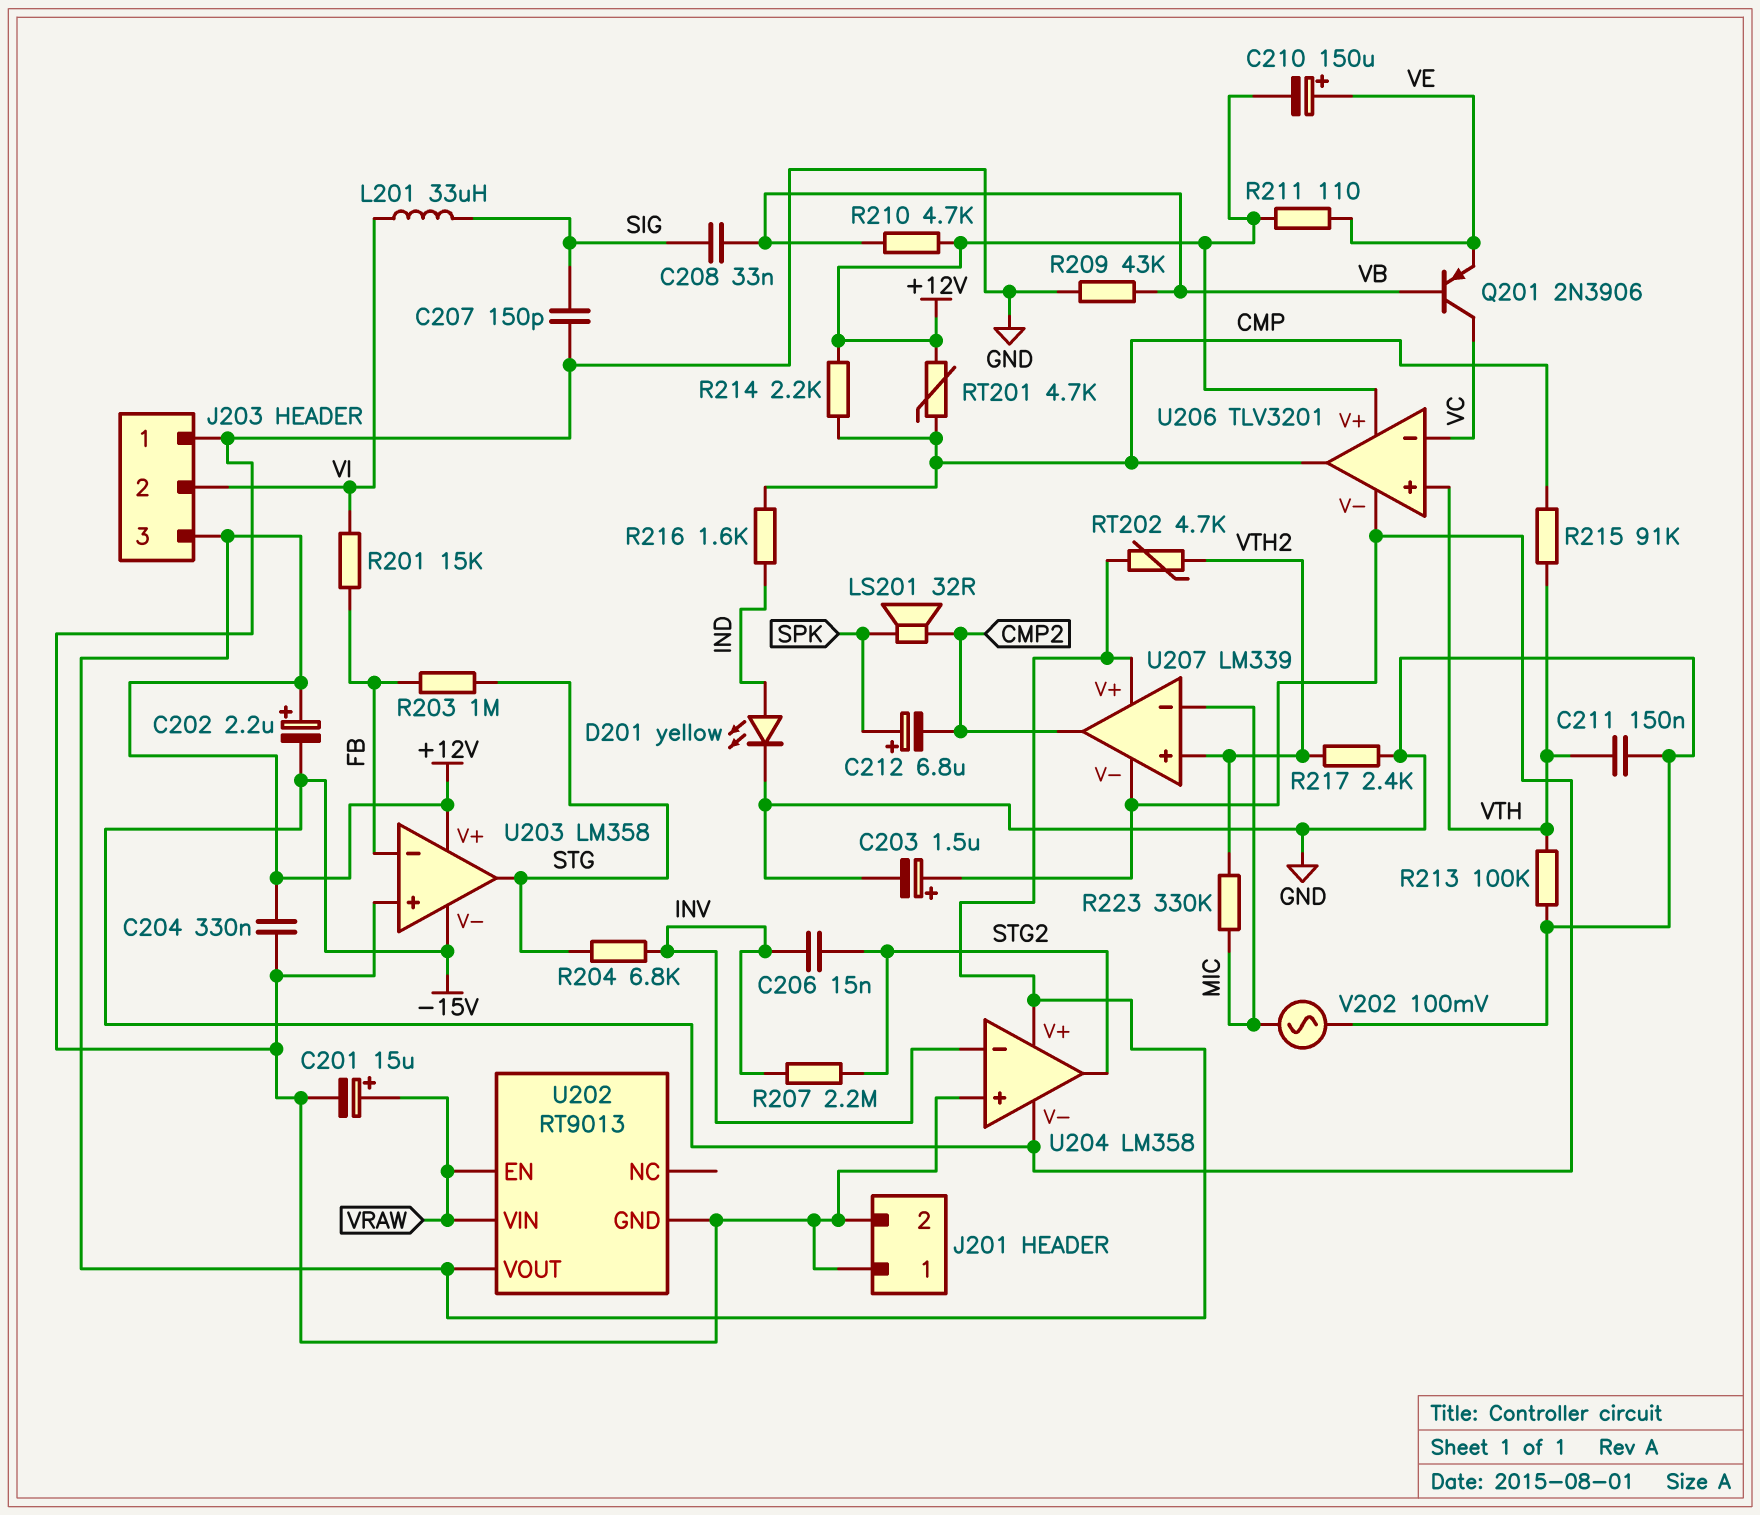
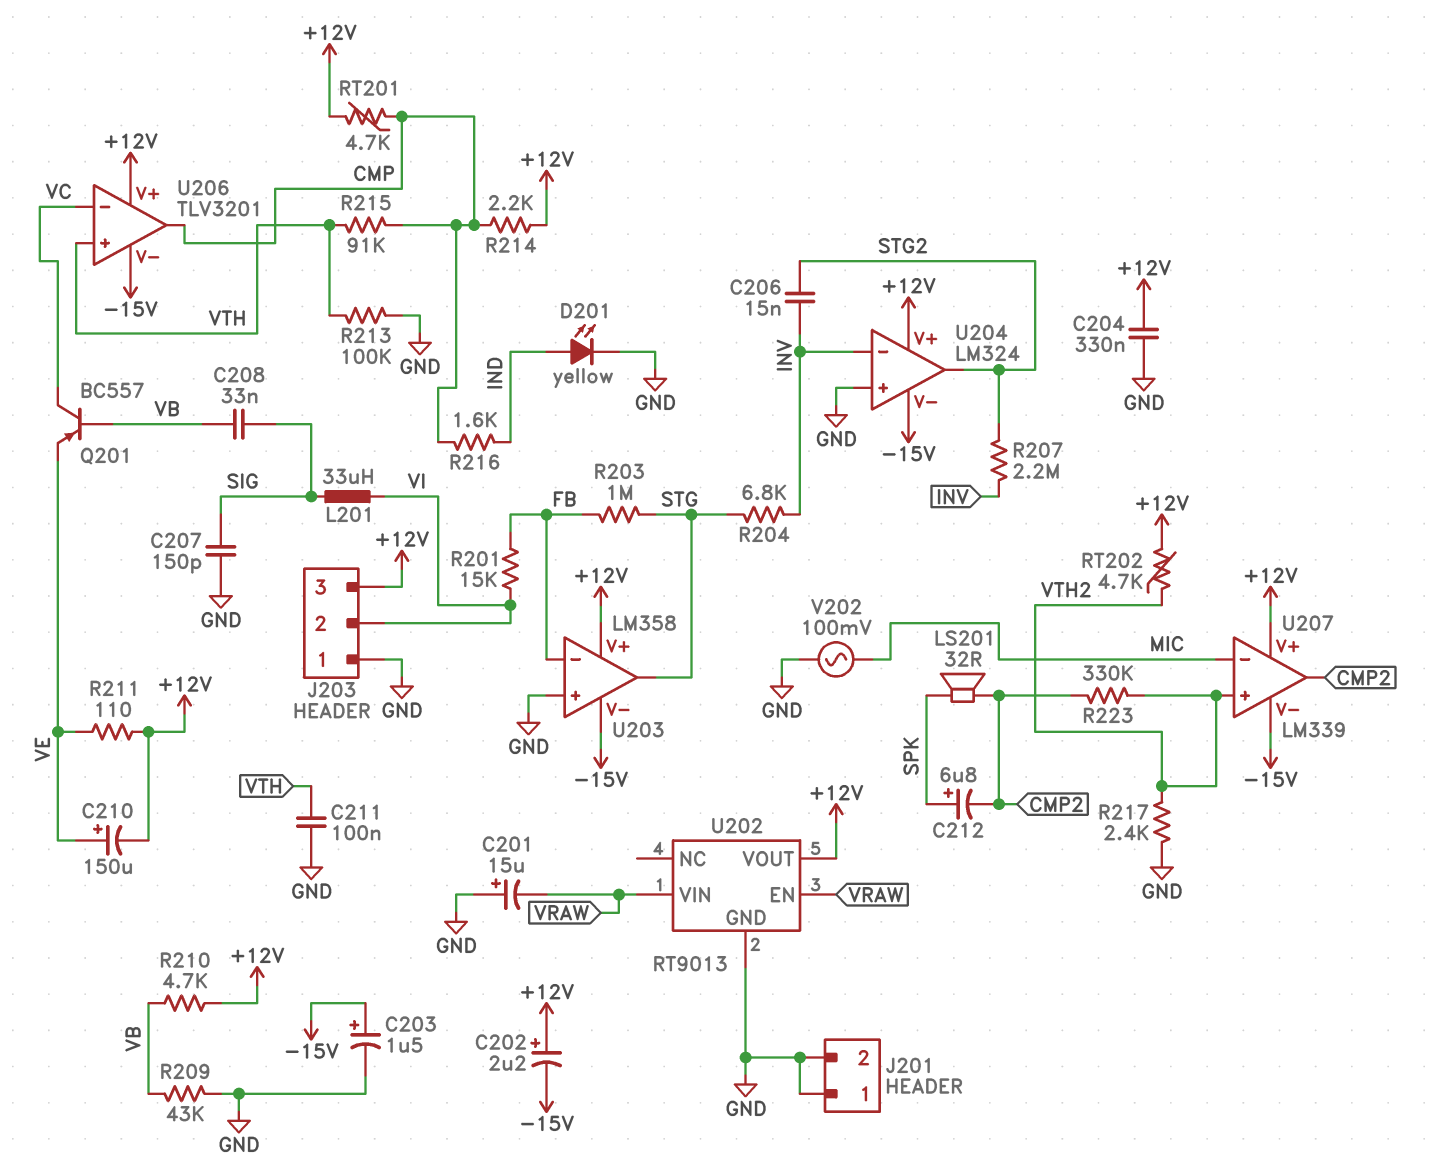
C201: 15uF (plus VRAW, minus GND) -> 15uF (plus GND, minus VRAW)
C211: 150nF (GND, VTH) -> 100nF (GND, VTH)
Q201: PNP 2N3906 (B VB, C VC, E VE) -> PNP BC557 (B VB, C VC, E VE)
R223: 330k (MIC, VTH2) -> 330k (CMP2, VTH2)
U204: LM358 -> LM324

